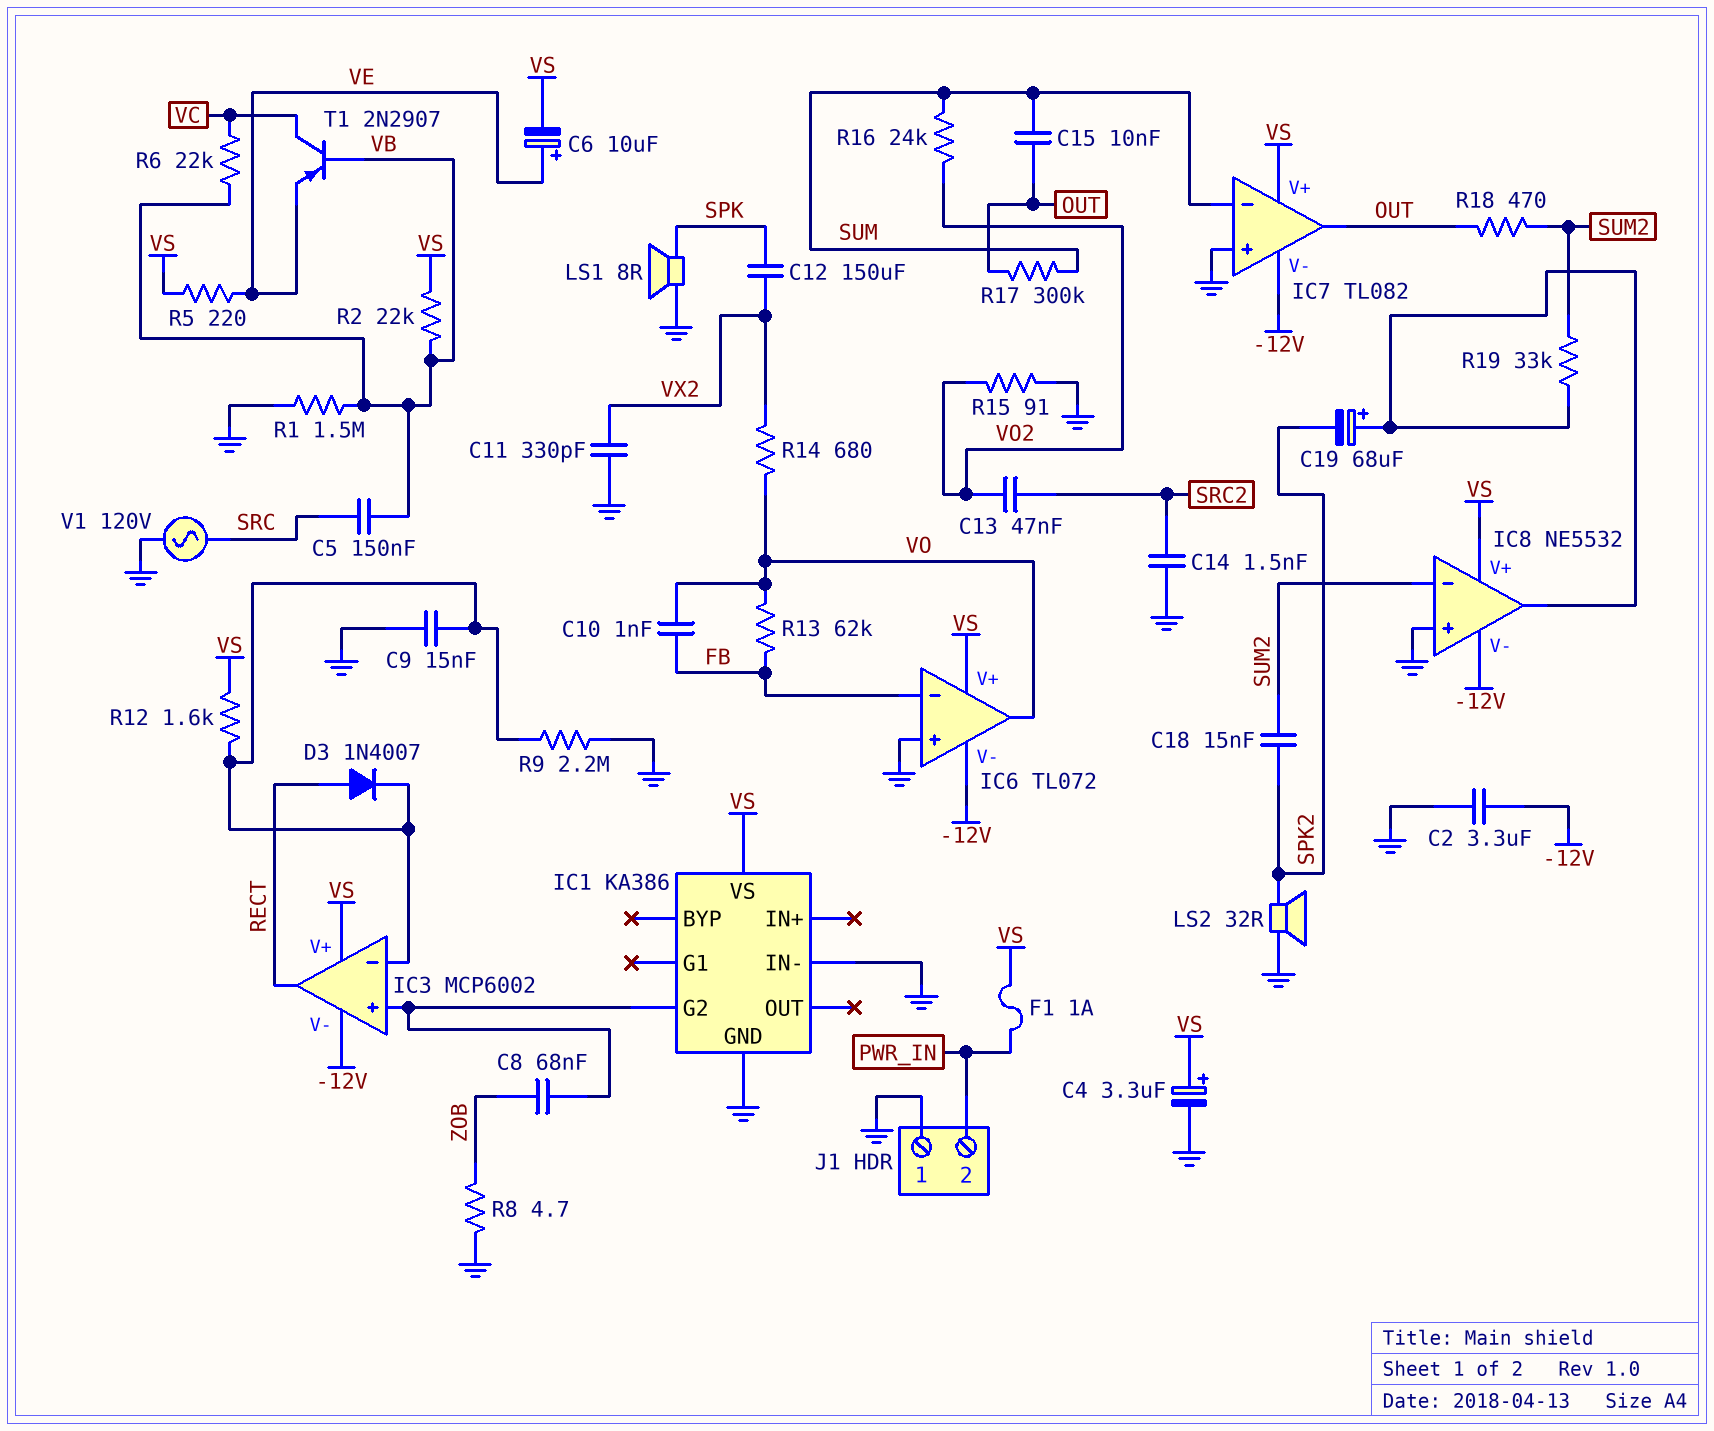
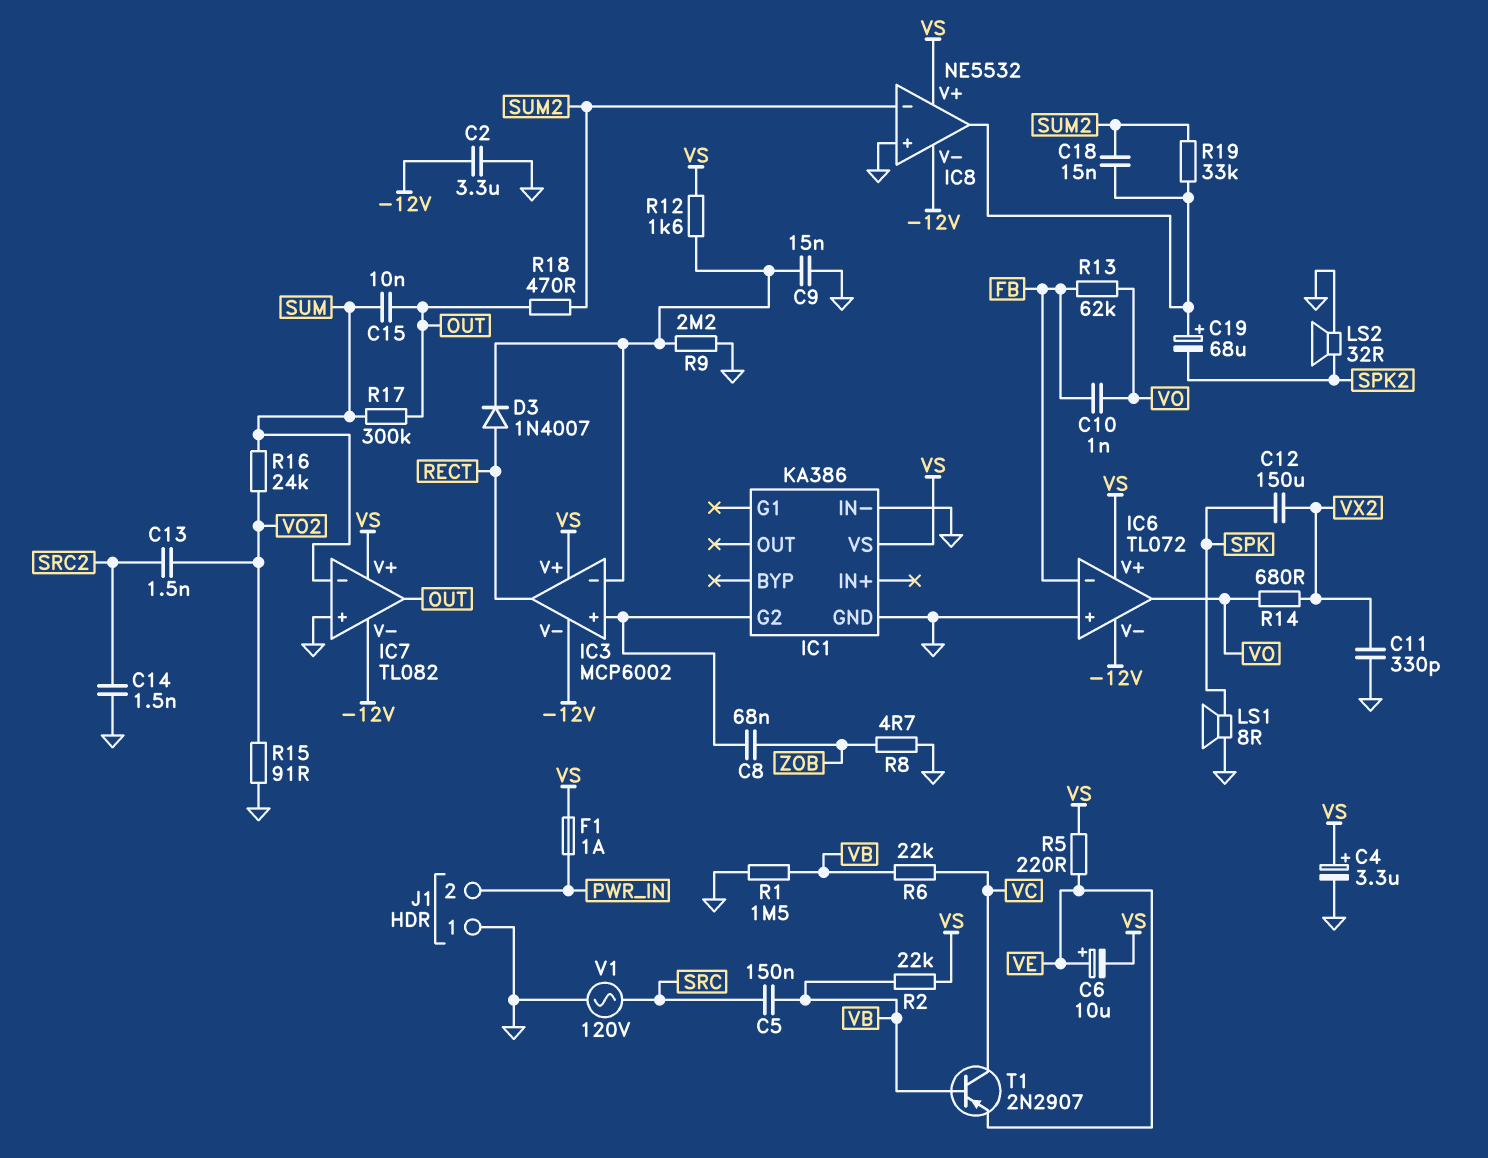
C13: 47nF (SRC2, VO2) -> 1.5nF (SRC2, VO2)
C18: 15nF (SPK2, SUM2) -> 15nF (IC8/out, SUM2)

